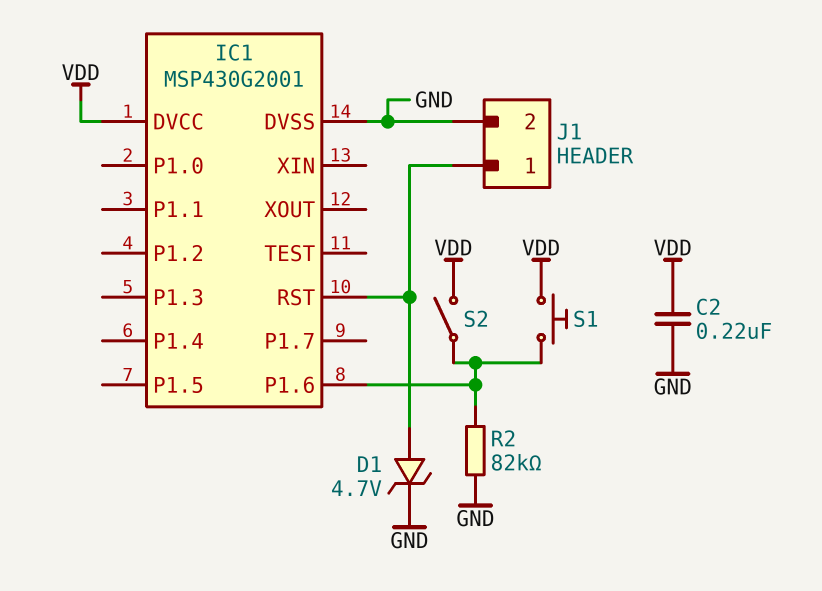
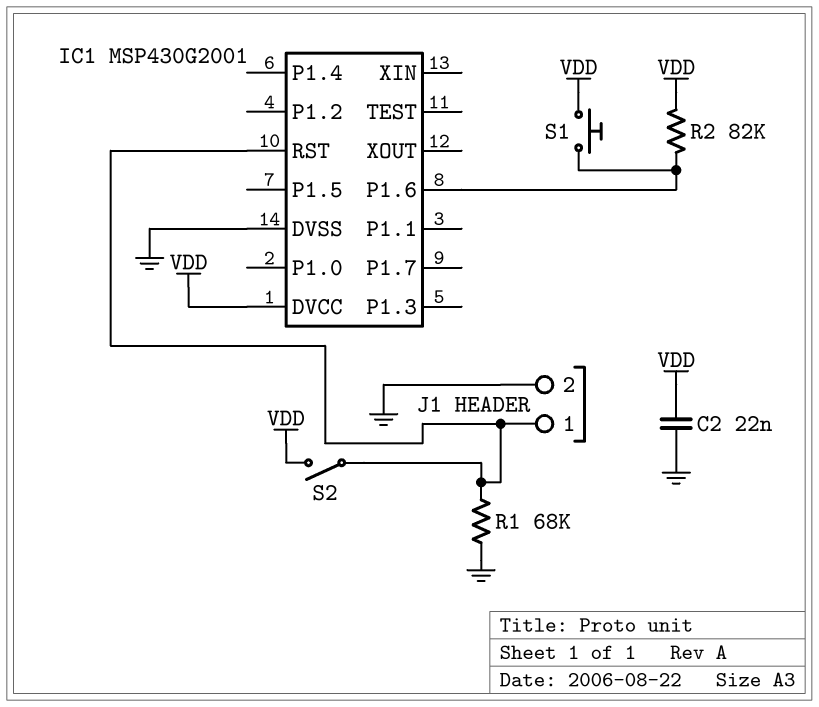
C2: 220nF (GND, VDD) -> 22nF (GND, VDD)
D1: zener 4.7V (A IC1/RST, K GND) -> none
R1: none -> 68k (GND, IC1/RST)
R2: 82k (GND, IC1/P1.6) -> 82k (IC1/P1.6, VDD)
S2: switch (IC1/P1.6, VDD) -> switch (IC1/RST, VDD)

